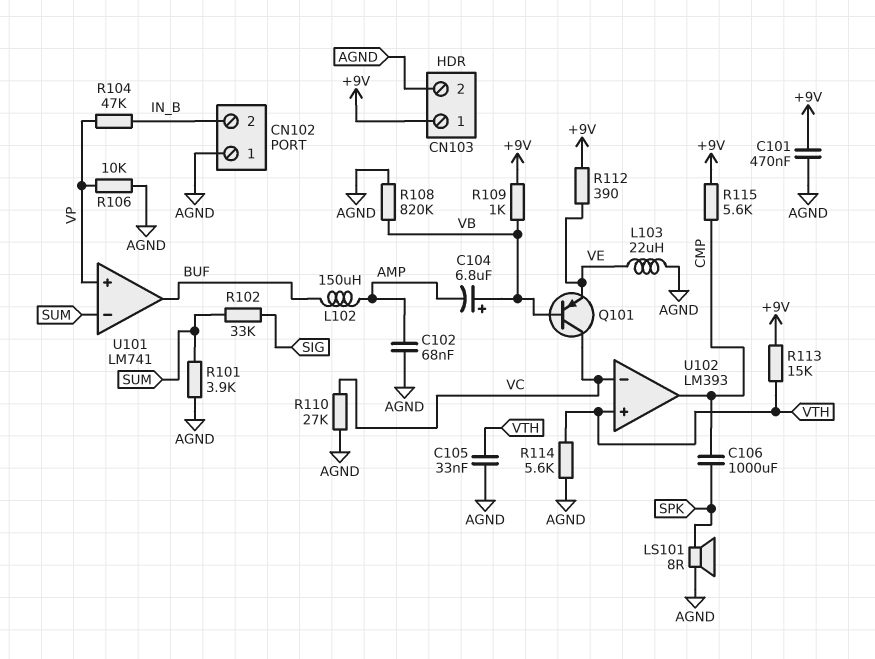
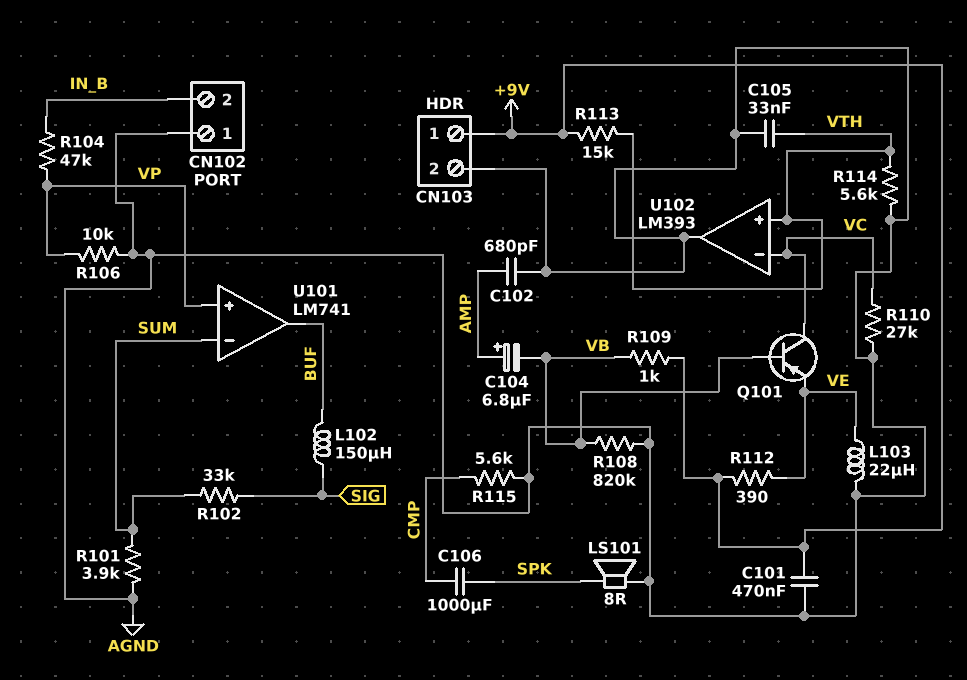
C102: 68nF (AGND, AMP) -> 680pF (AGND, AMP)
C104: 6.8uF (plus VB, minus AMP) -> 6.8uF (plus AMP, minus VB)
L102: 150uH (AMP, BUF) -> 150uH (BUF, SIG)
R115: 5.6k (+9V, CMP) -> 5.6k (AGND, CMP)
U102 pin out: CMP -> AGND

